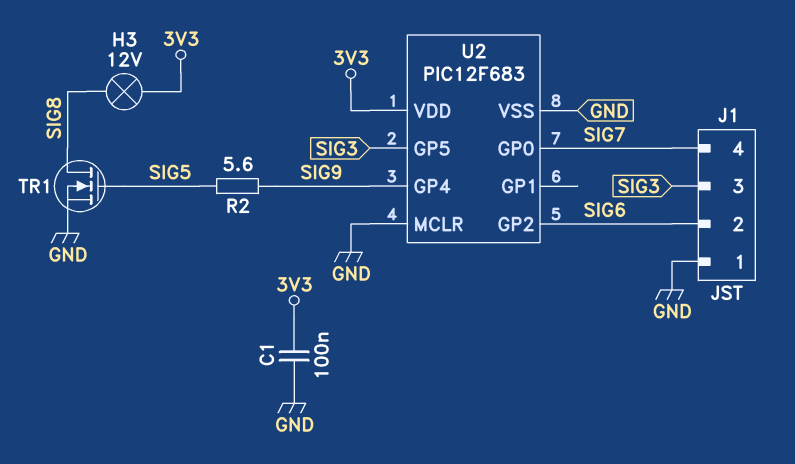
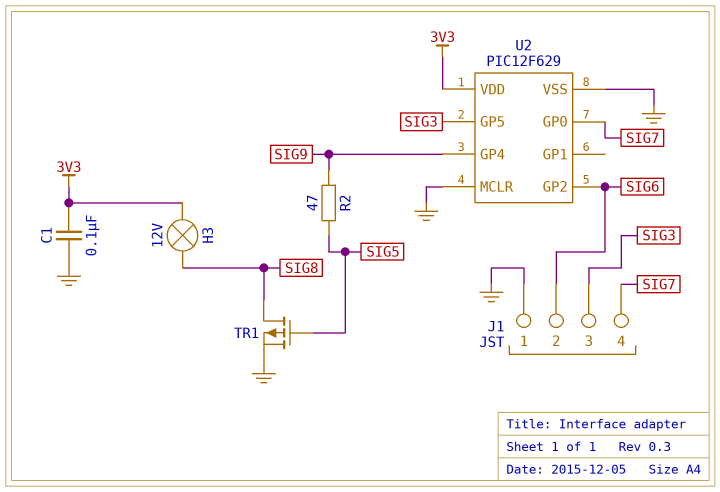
R2: 5.6 (SIG5, SIG9) -> 47 (SIG5, SIG9)
TR1: NMOS (G SIG5, D SIG8, S GND) -> PMOS (G SIG5, D SIG8, S GND)
U2: PIC12F683 -> PIC12F629

